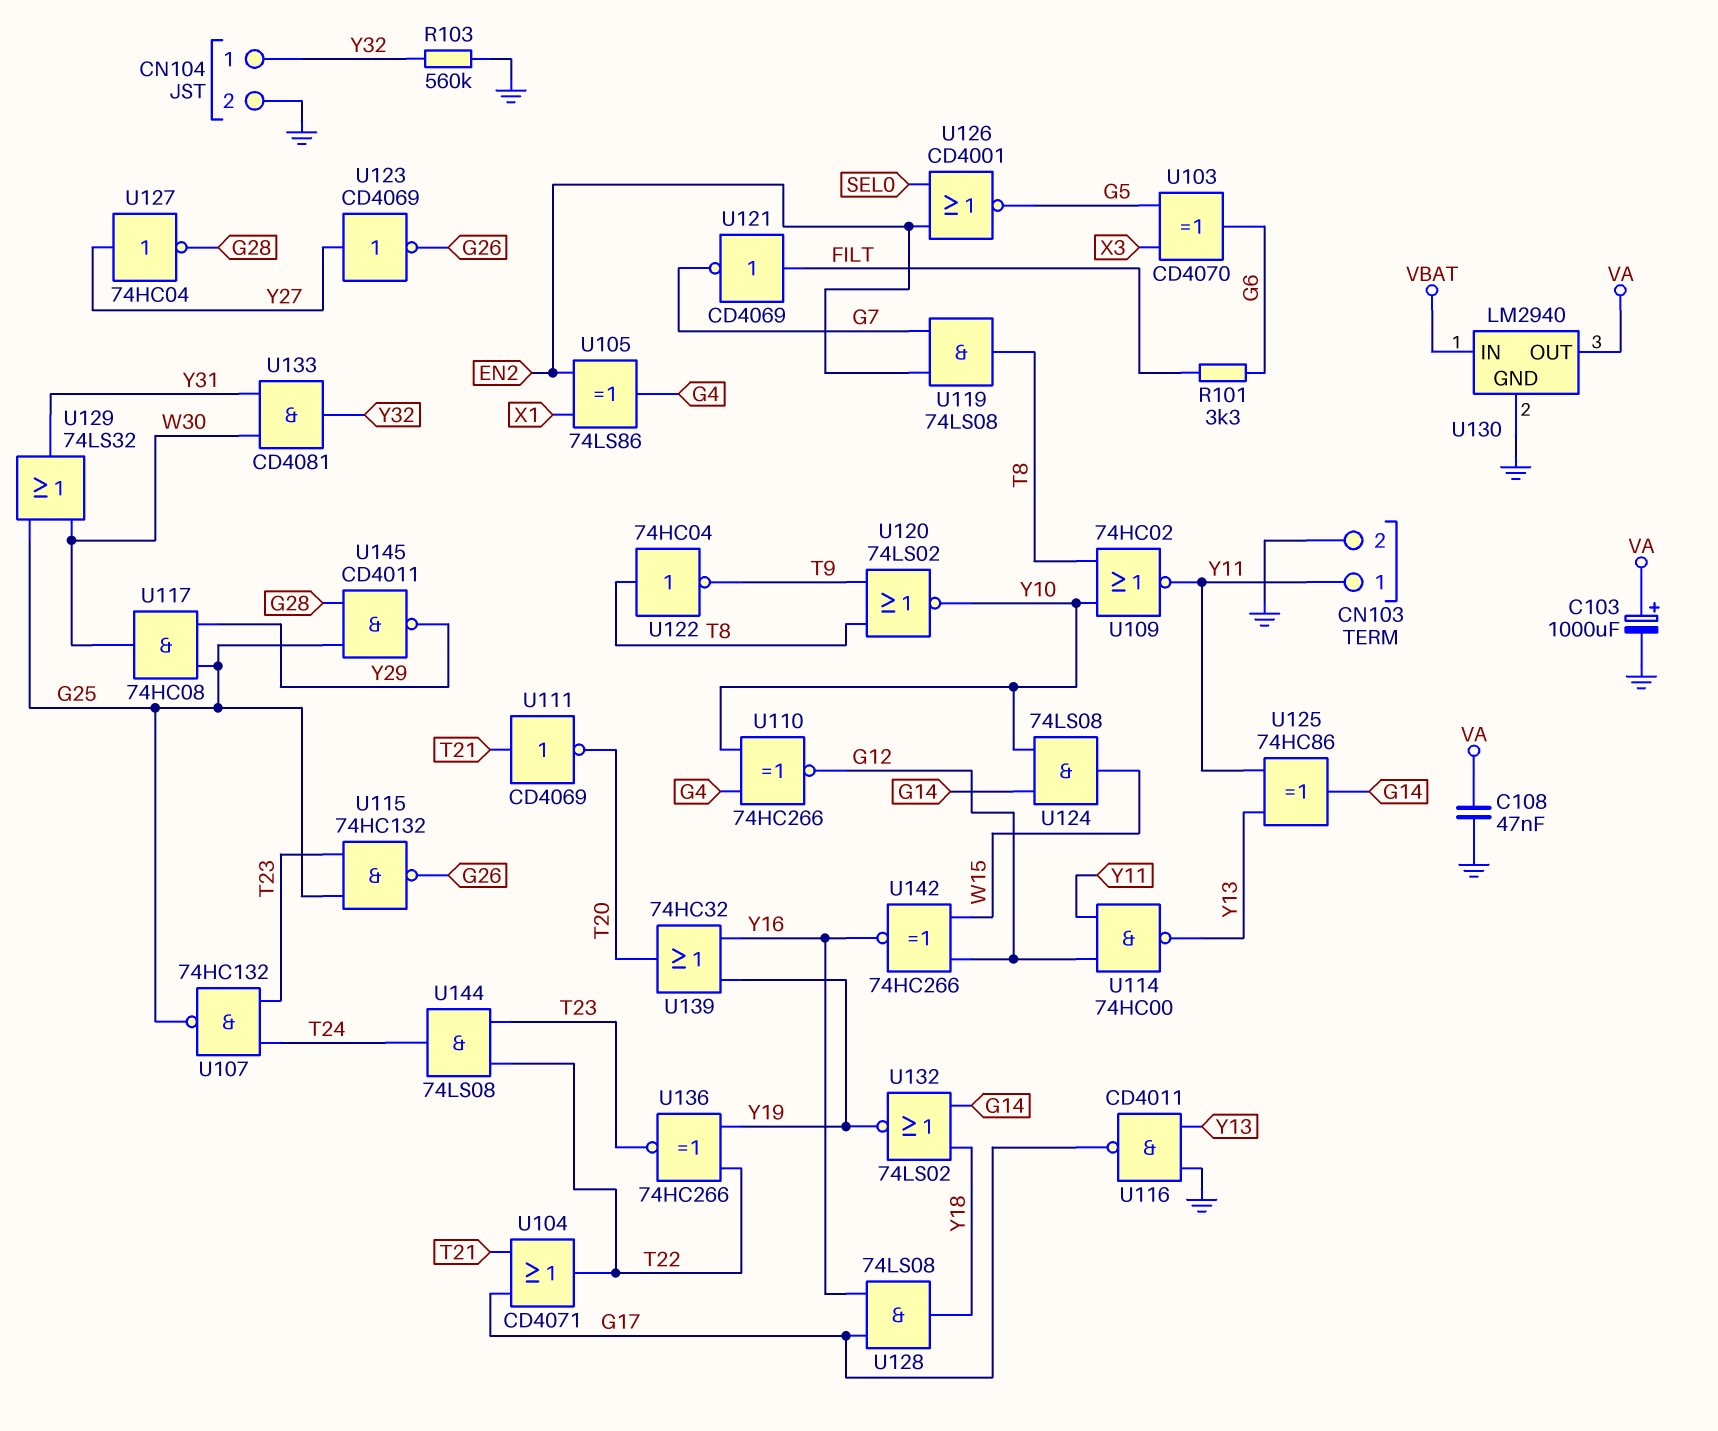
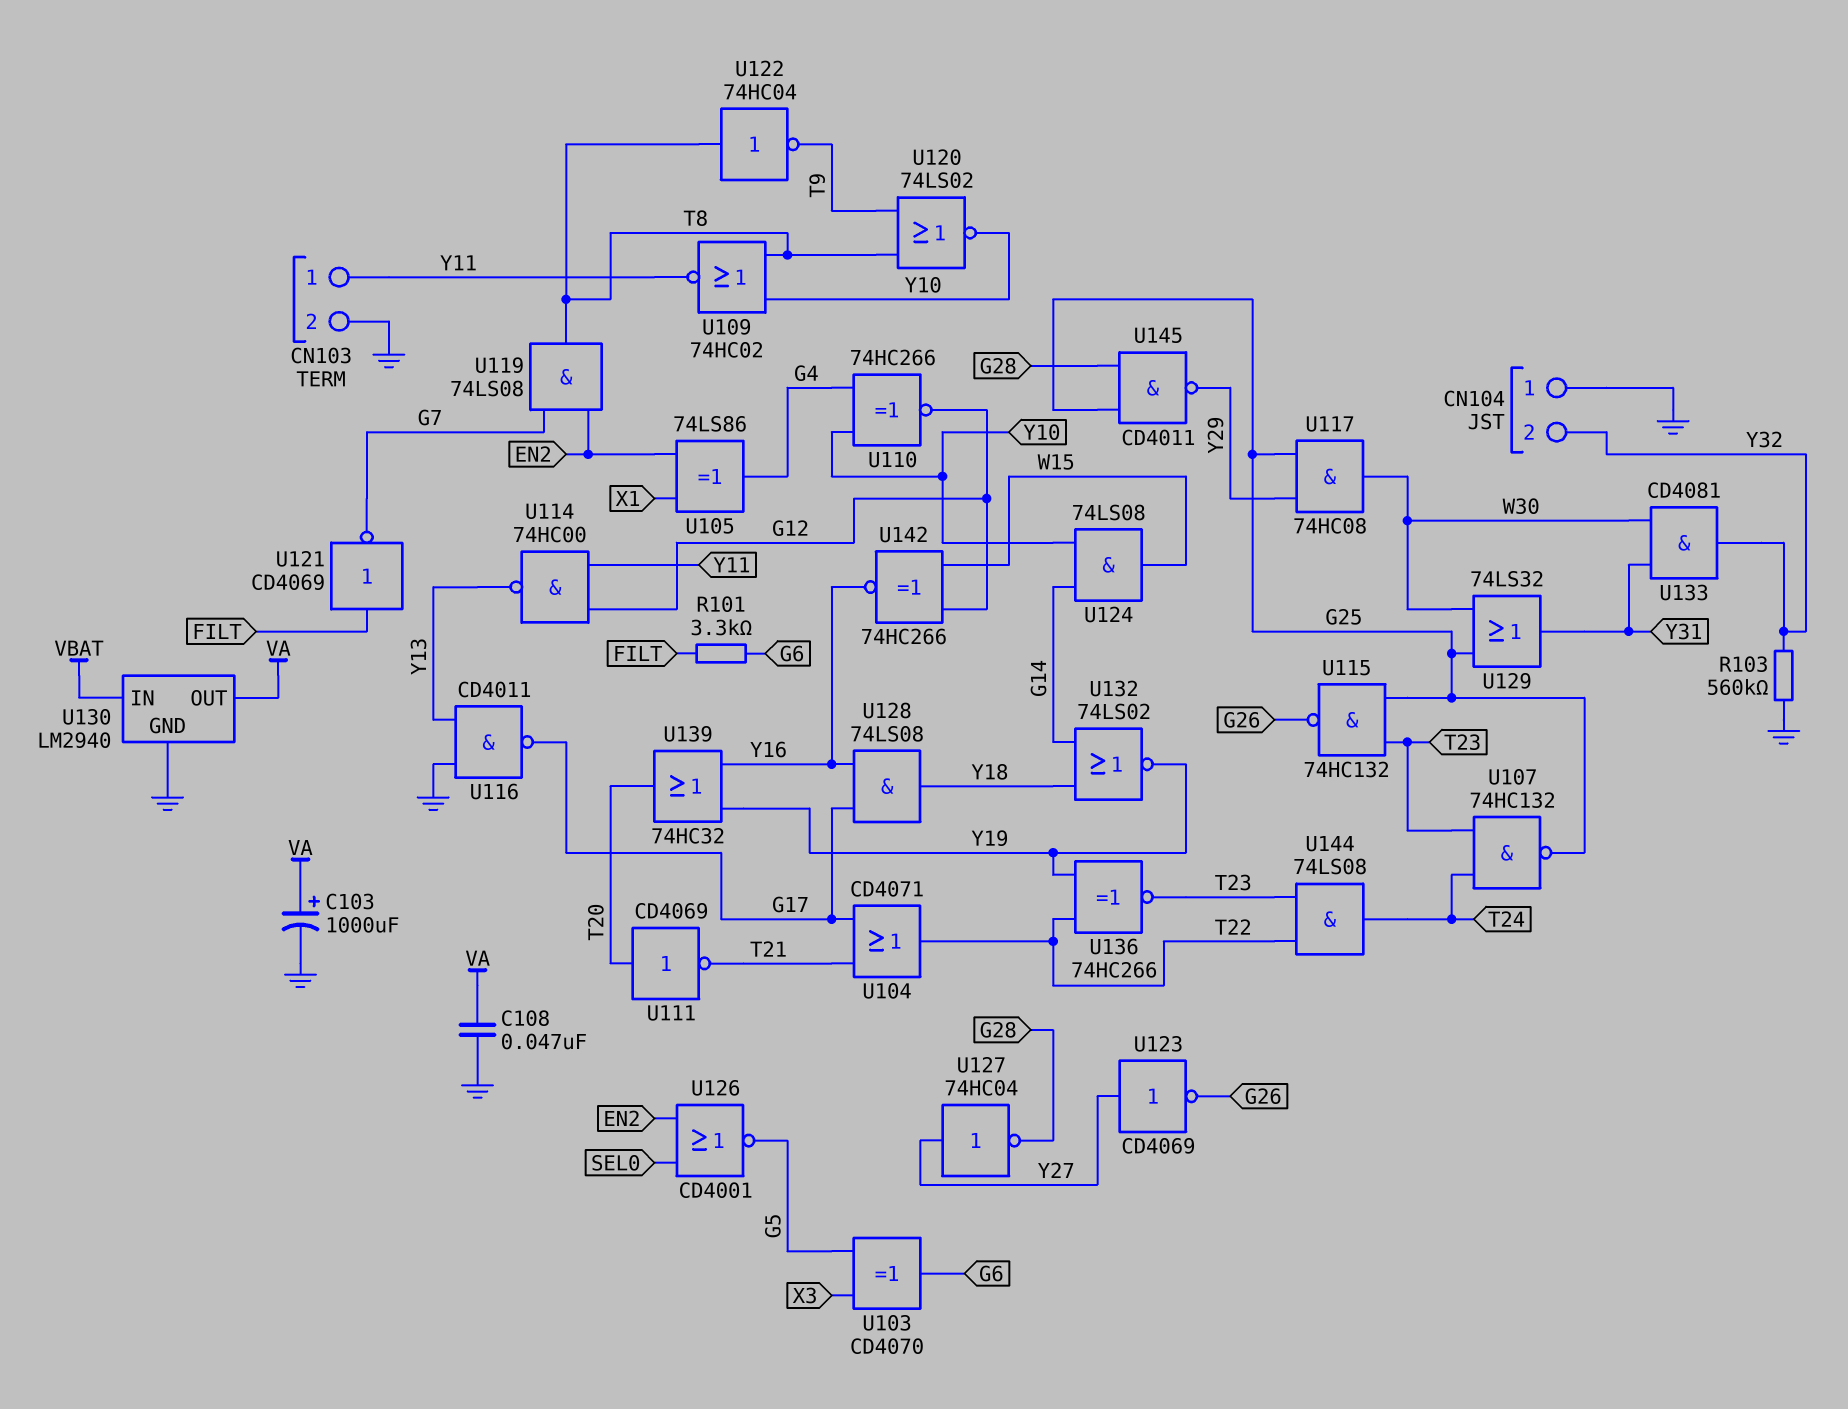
CN104 pin 1: Y32 -> GND
CN104 pin 2: GND -> Y32
U111: NOT CD4069 (in T21, out T20) -> NOT CD4069 (in T20, out T21)
U125: XOR 74HC86 (in Y11, in Y13, out G14) -> none

